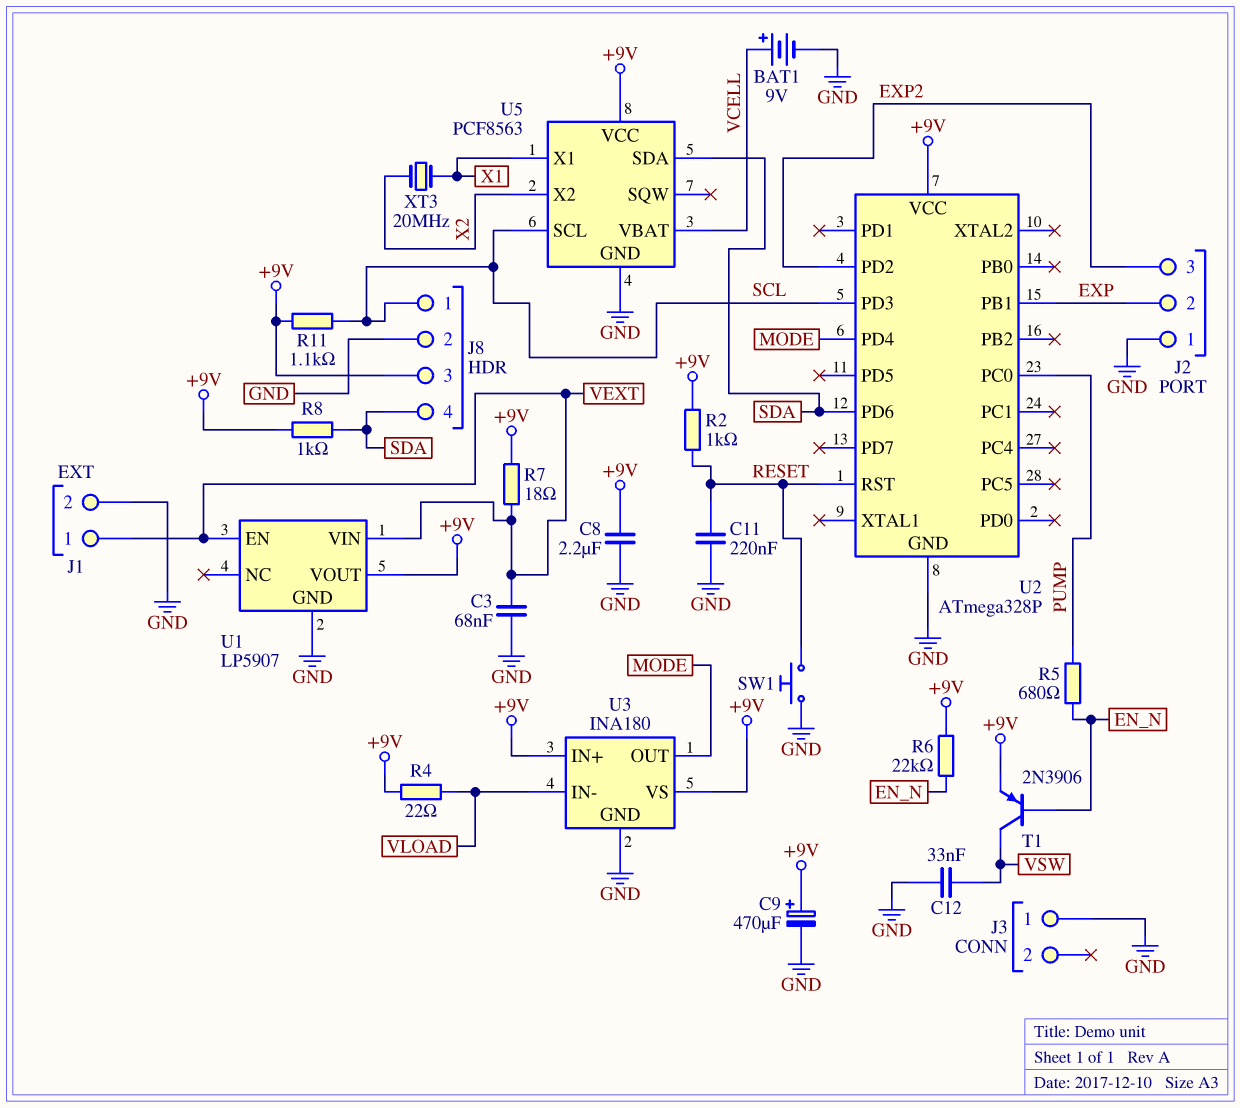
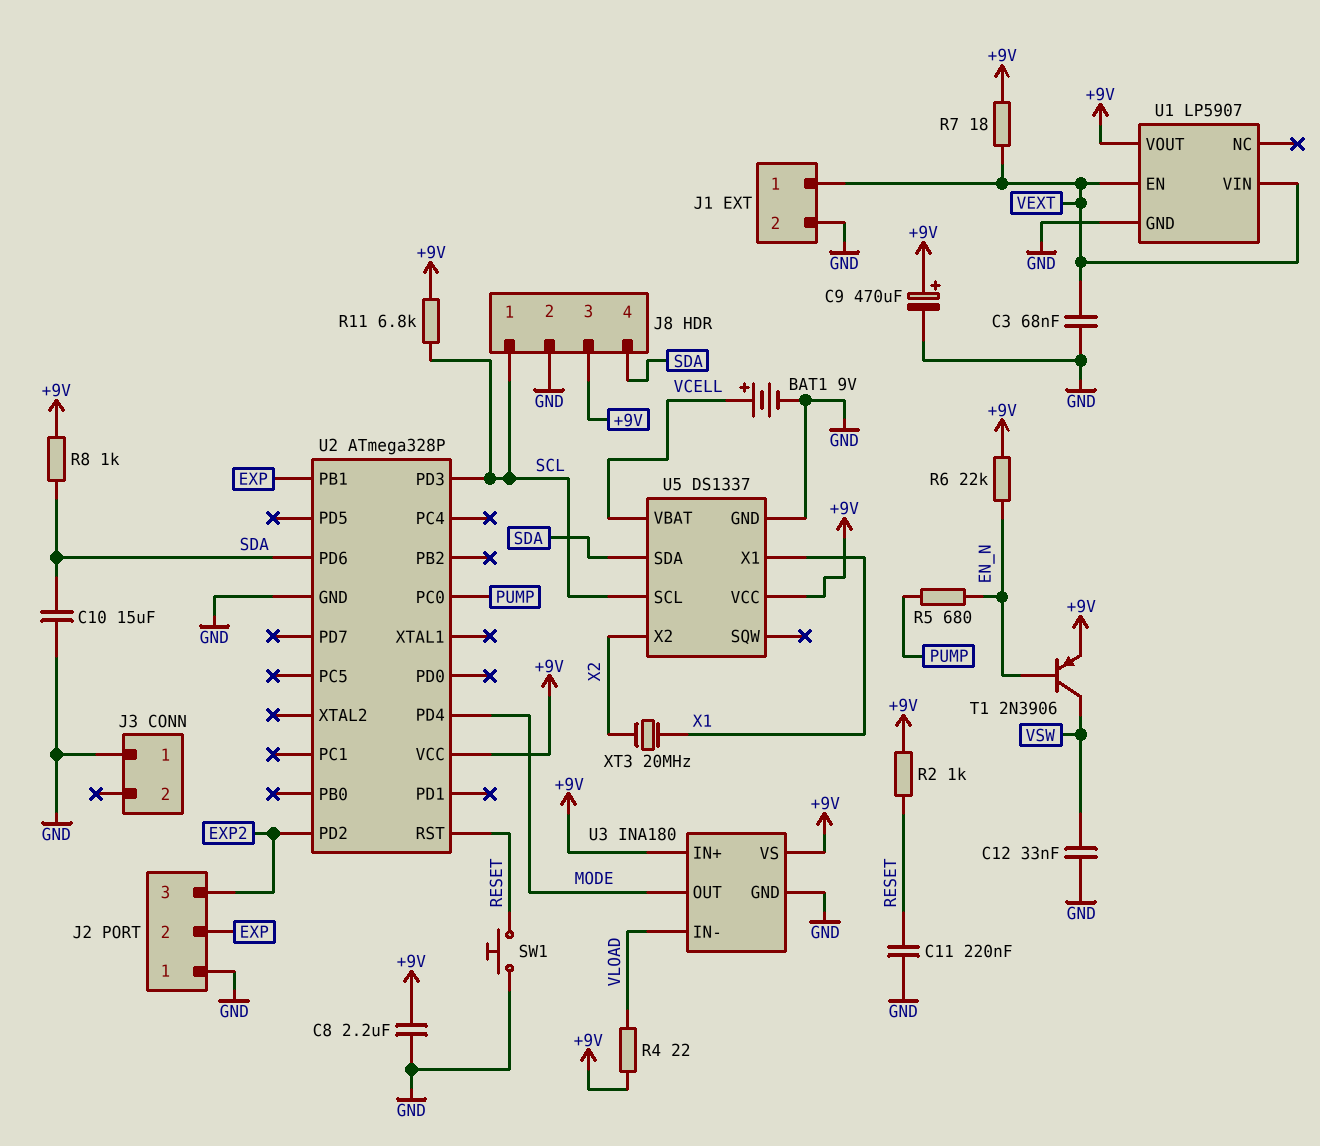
C10: none -> 15uF (GND, SDA)
R11: 1.1k (+9V, SCL) -> 6.8k (+9V, SCL)
U5: PCF8563 -> DS1337

